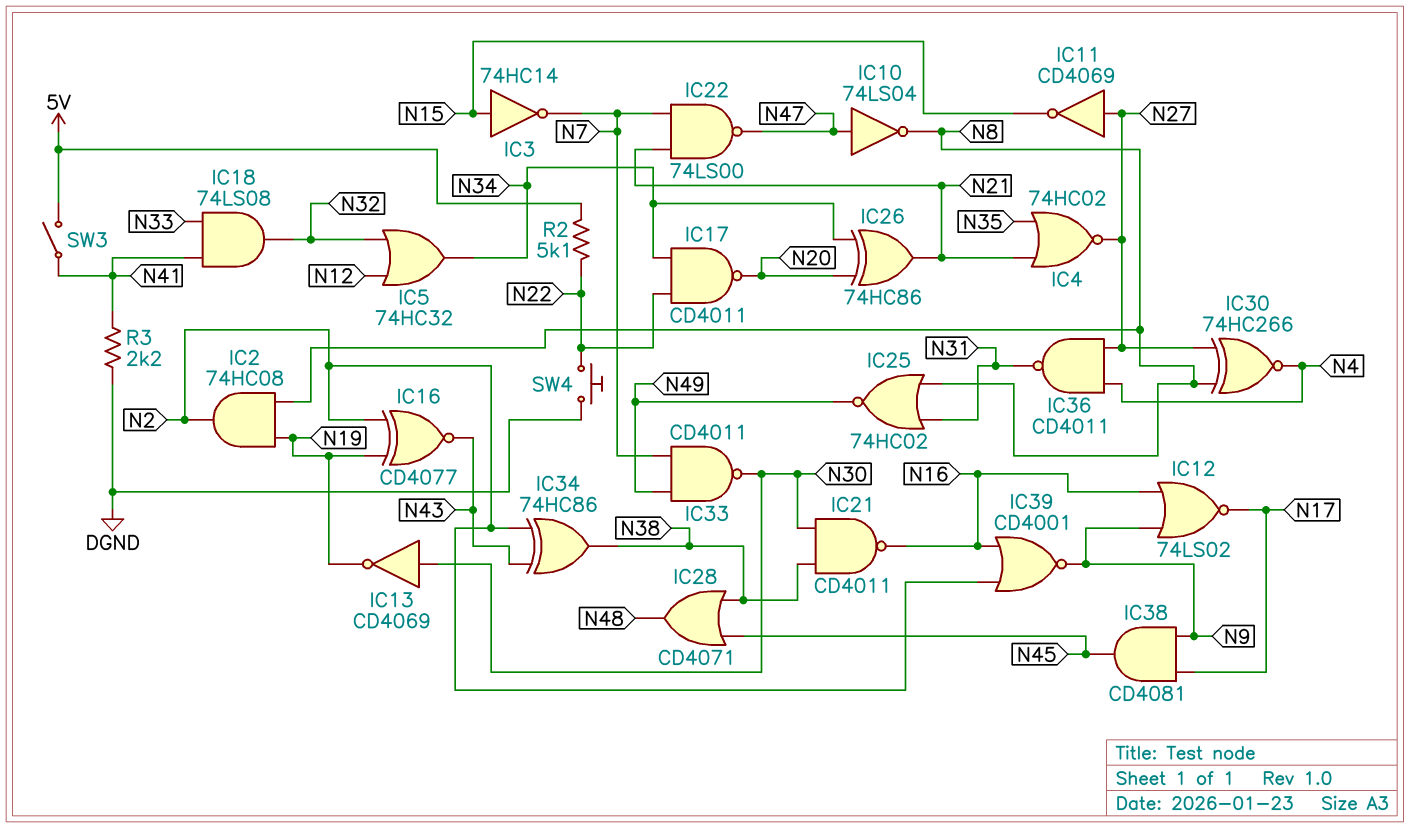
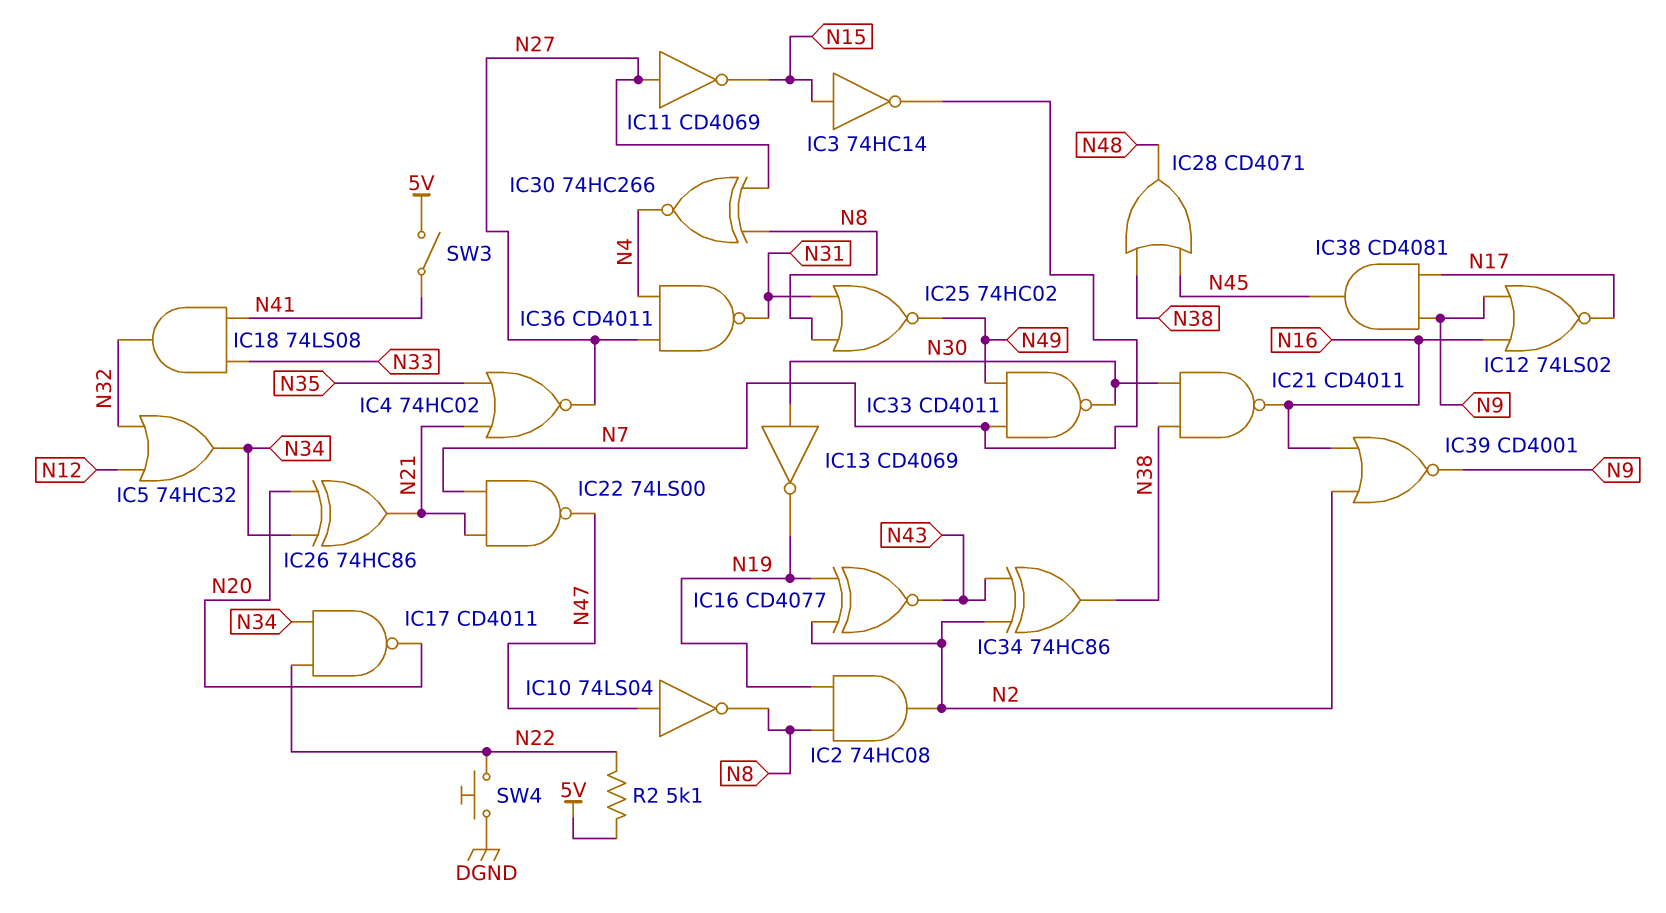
R3: 2.2k (DGND, N41) -> none

